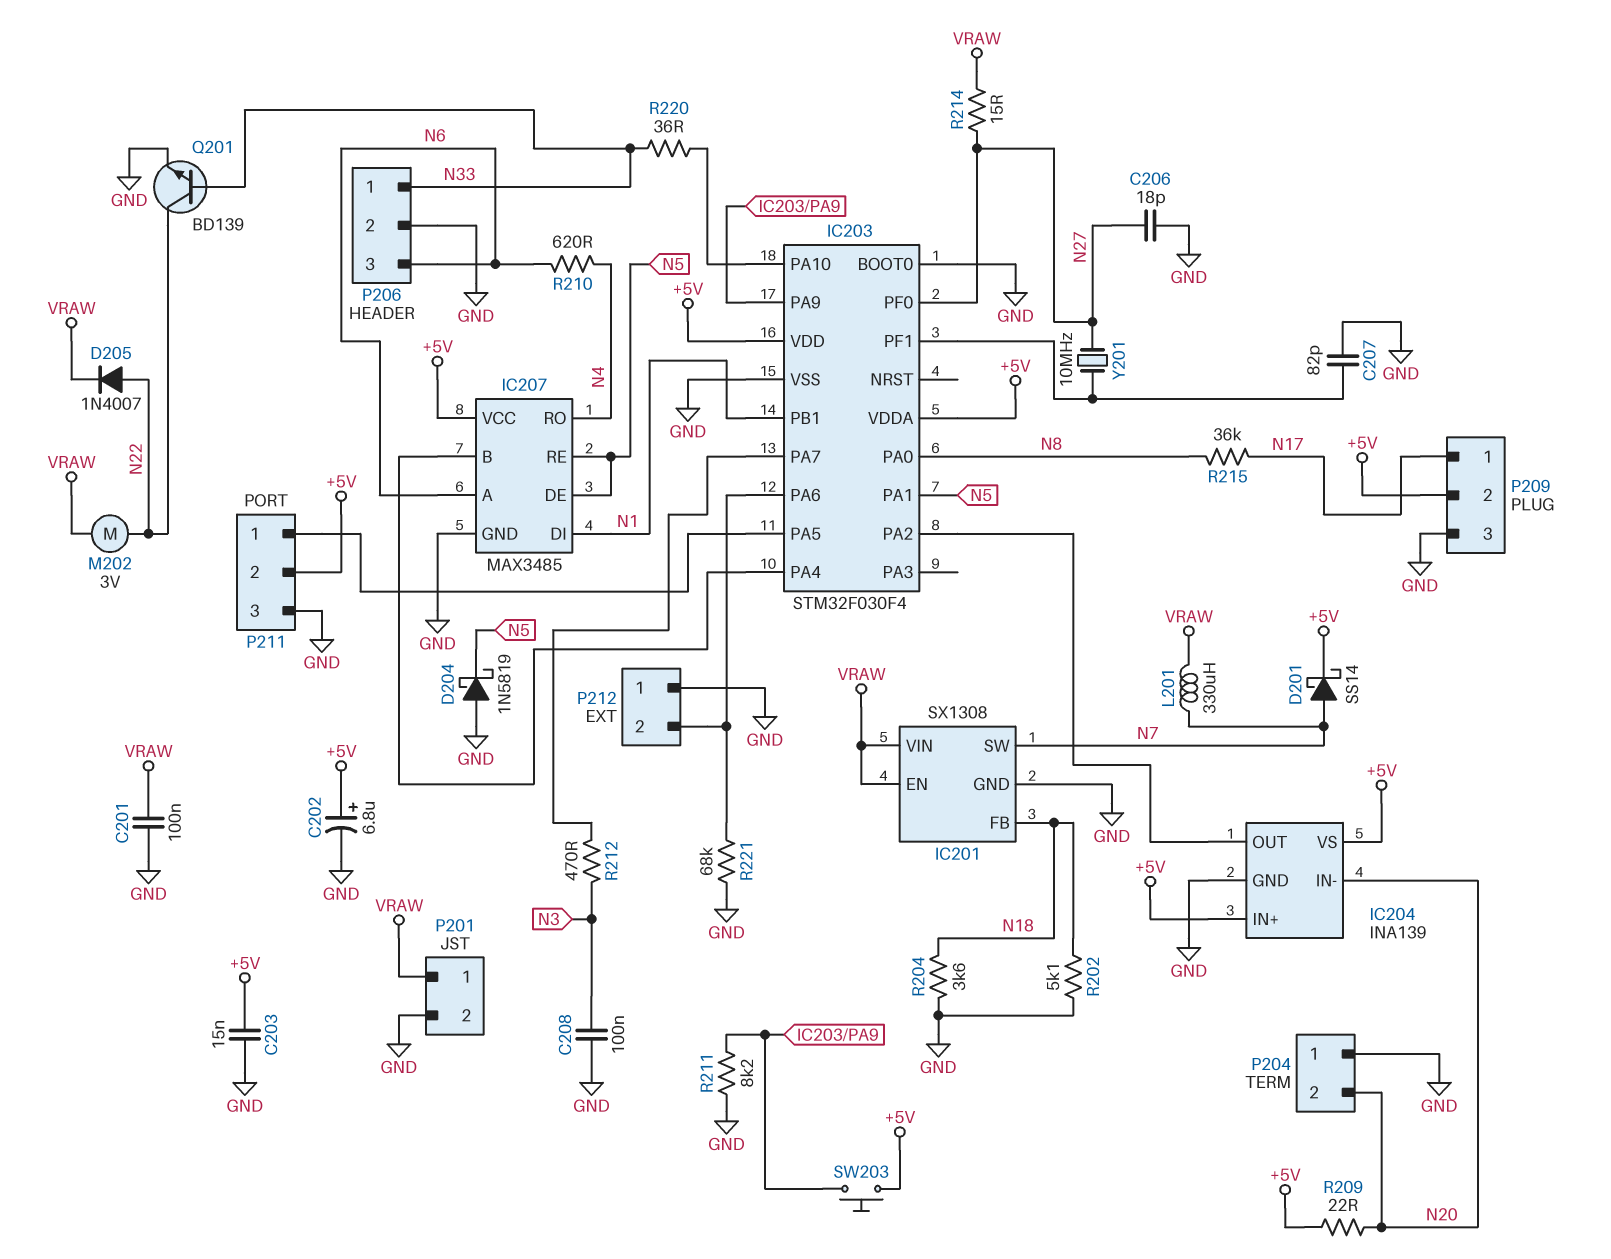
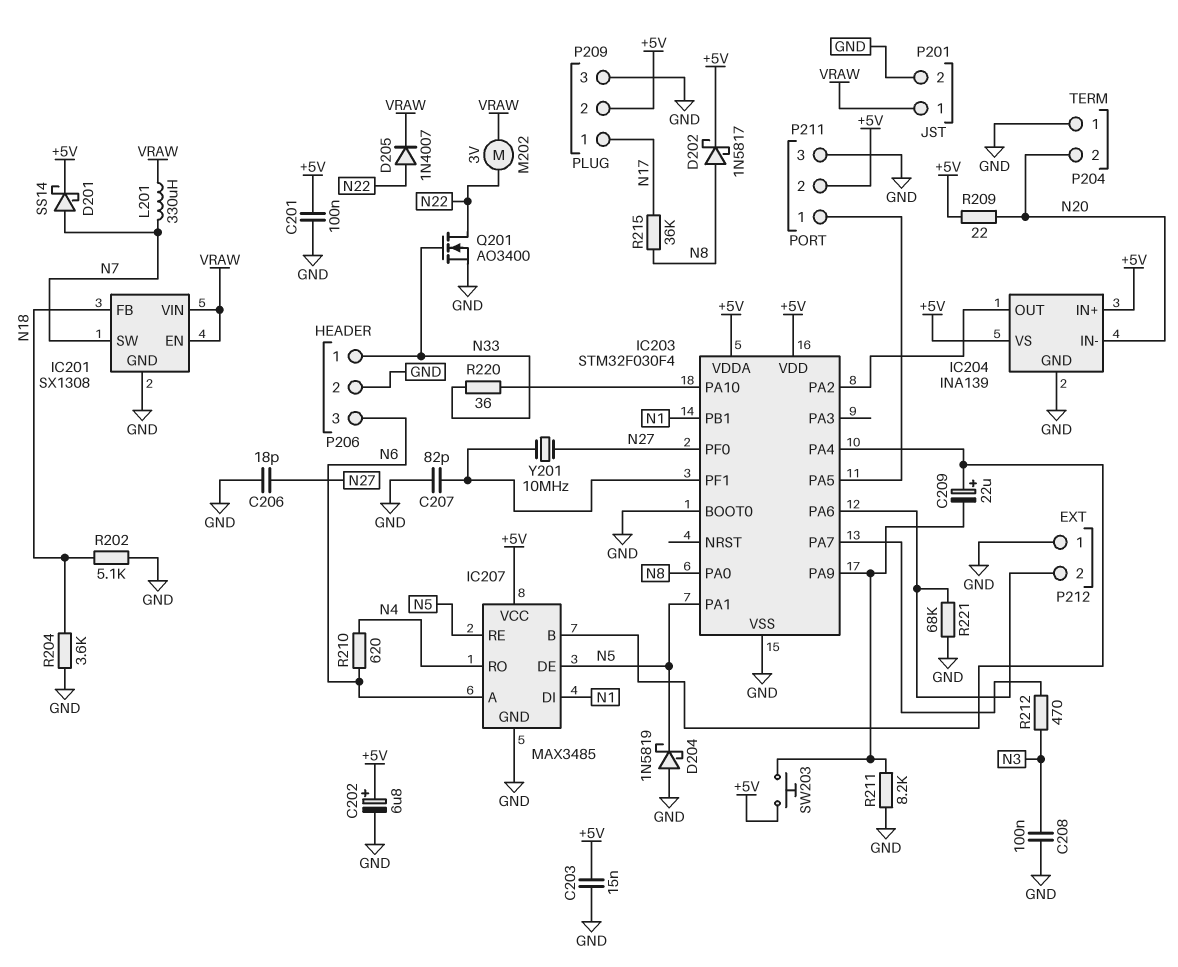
C201: 100nF (GND, VRAW) -> 100nF (+5V, GND)
C209: none -> 22uF (plus IC203/PA4, minus IC203/PA9)
D202: none -> schottky 1N5817 (A N8, K +5V)
Q201: NPN BD139 (B N33, C N22, E GND) -> NMOS AO3400 (G N33, D N22, S GND)
R214: 15 (N27, VRAW) -> none

